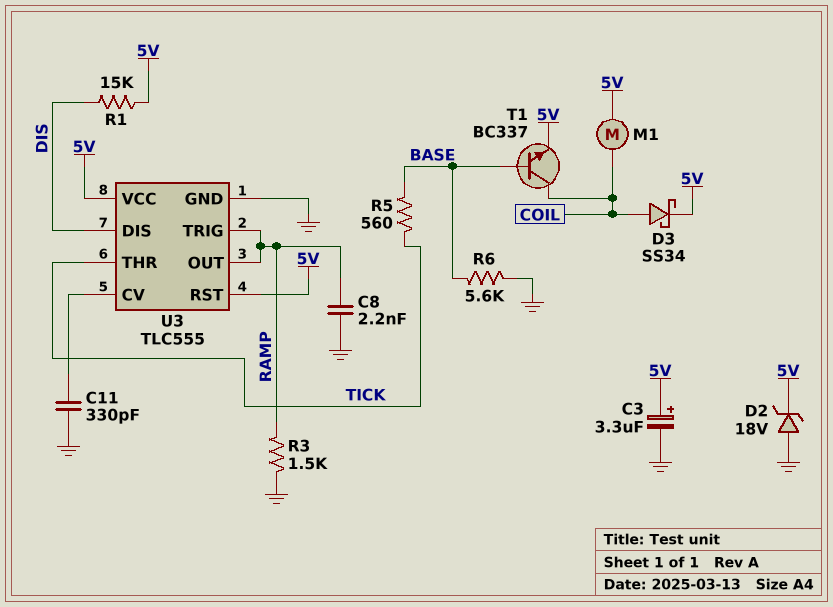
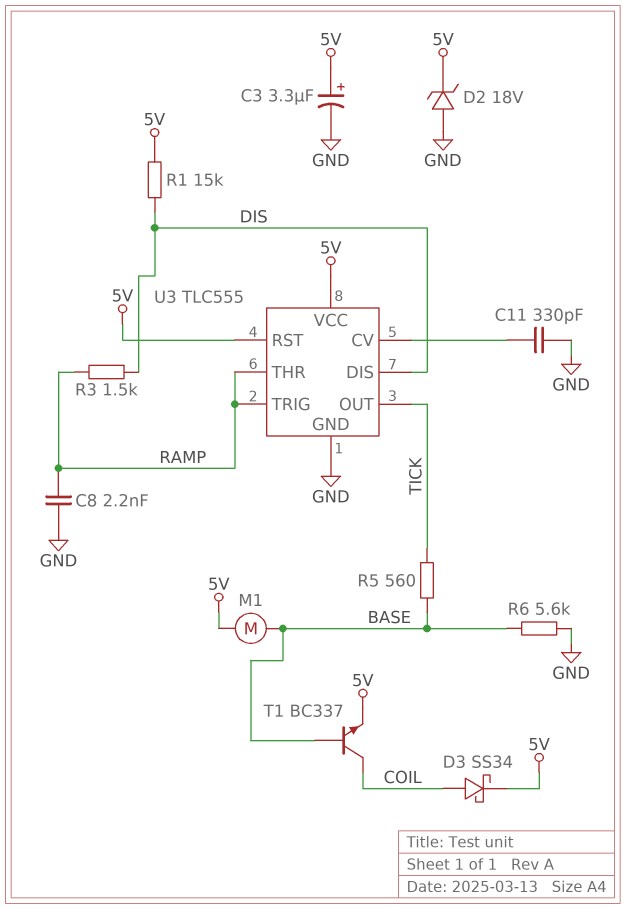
M1: motor (5V, COIL) -> motor (5V, BASE)
R3: 1.5k (GND, RAMP) -> 1.5k (DIS, RAMP)
U3 pin OUT: RAMP -> TICK
U3 pin THR: TICK -> RAMP

